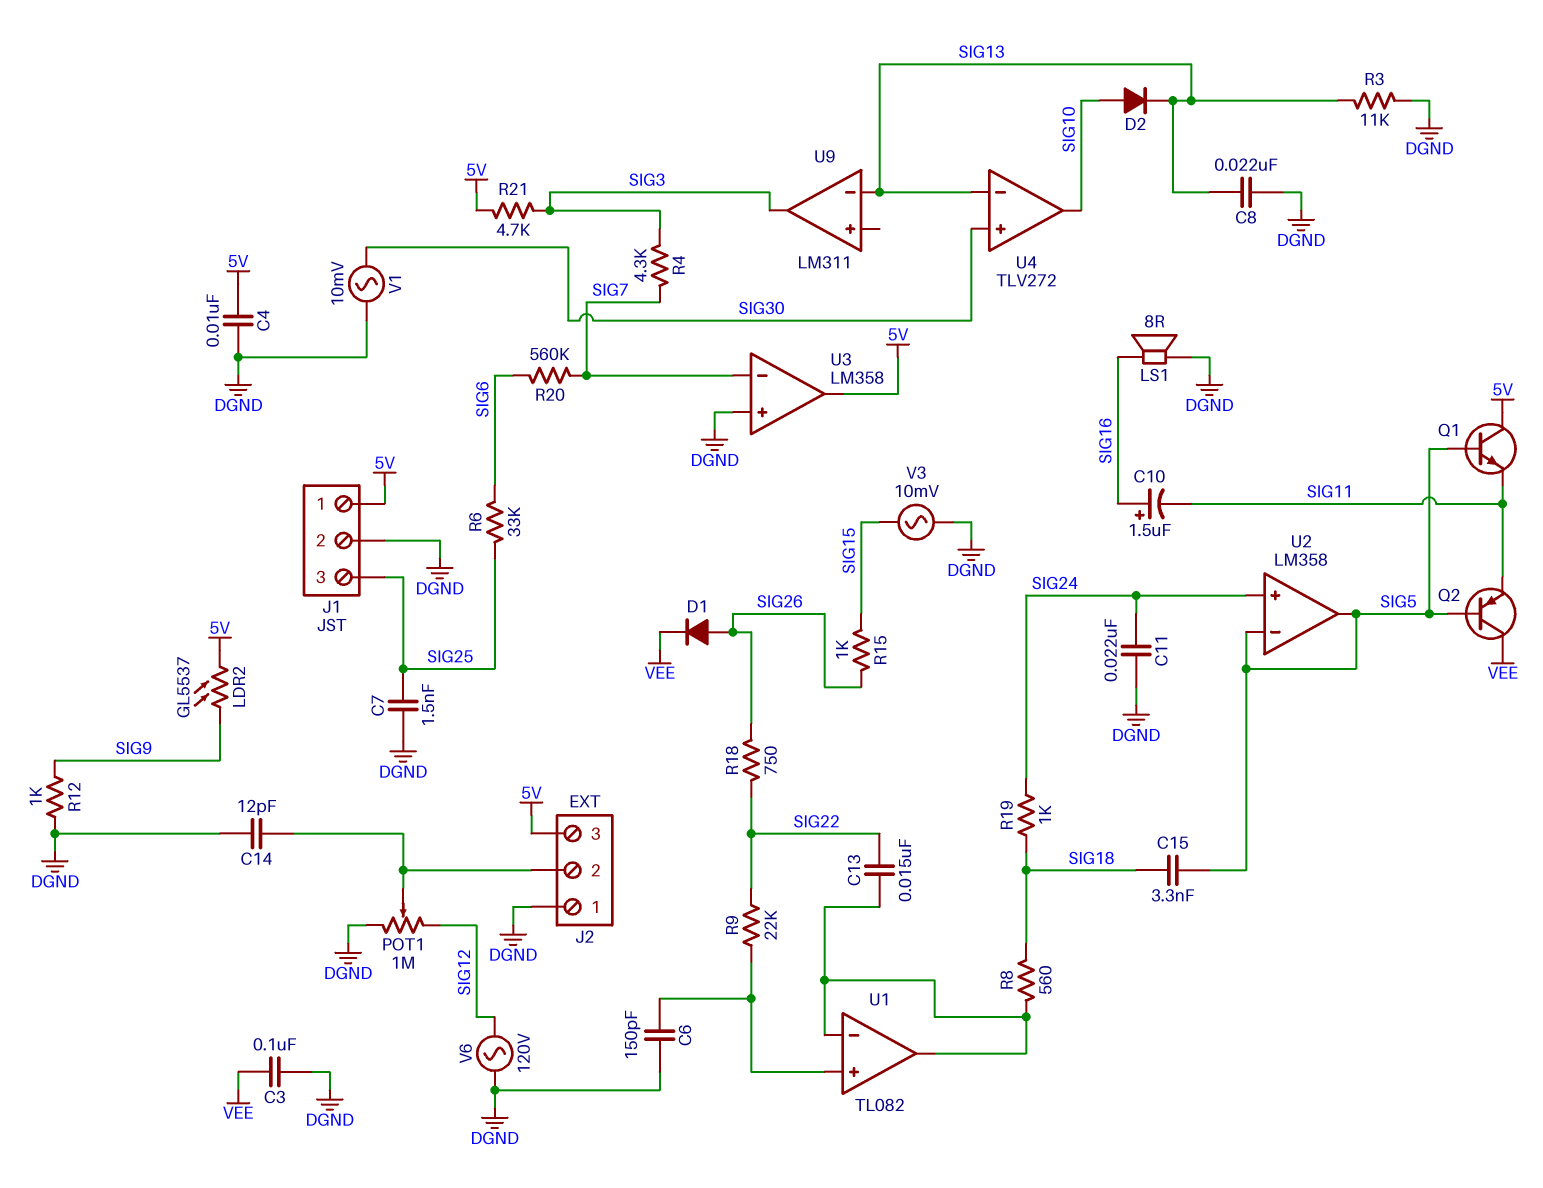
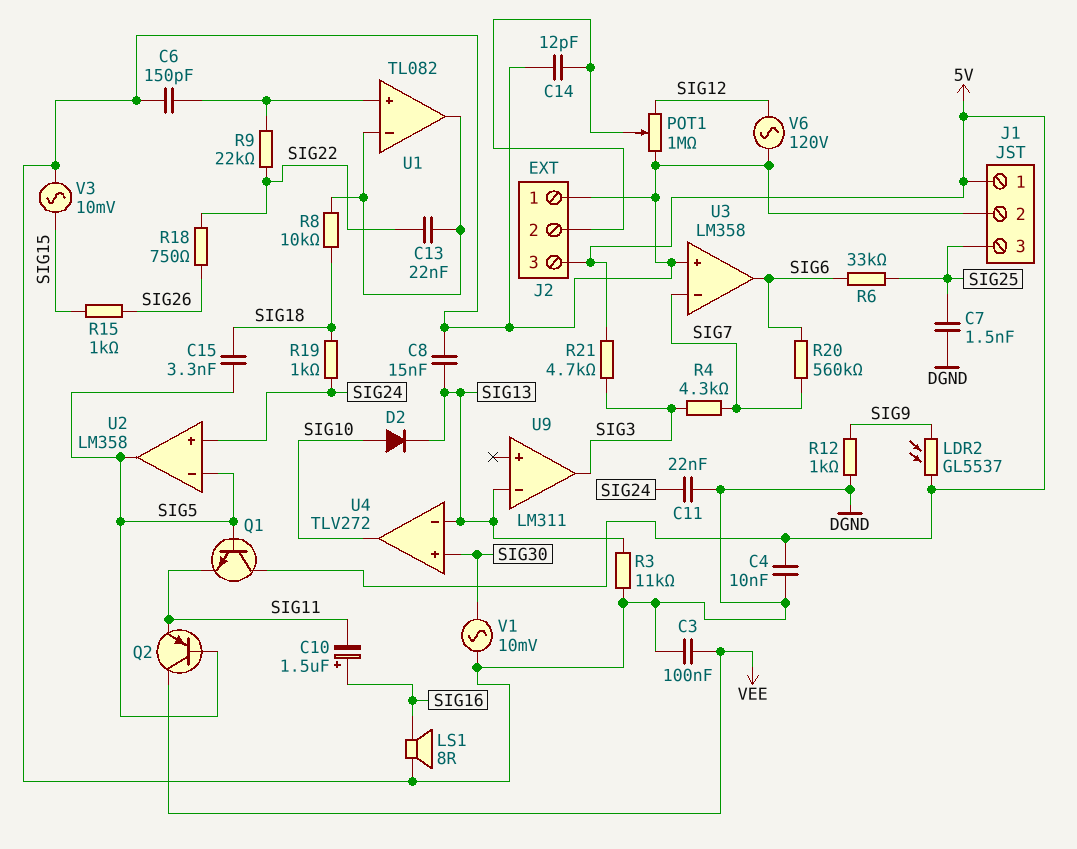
C8: 22nF (DGND, SIG13) -> 15nF (DGND, SIG13)
C13: 15nF (SIG22, U1/in-) -> 22nF (SIG22, U1/in-)
D1: diode (A SIG26, K VEE) -> none
R8: 560 (SIG18, U1/in-) -> 10k (SIG18, U1/in-)
U3 pin out: 5V -> SIG6

